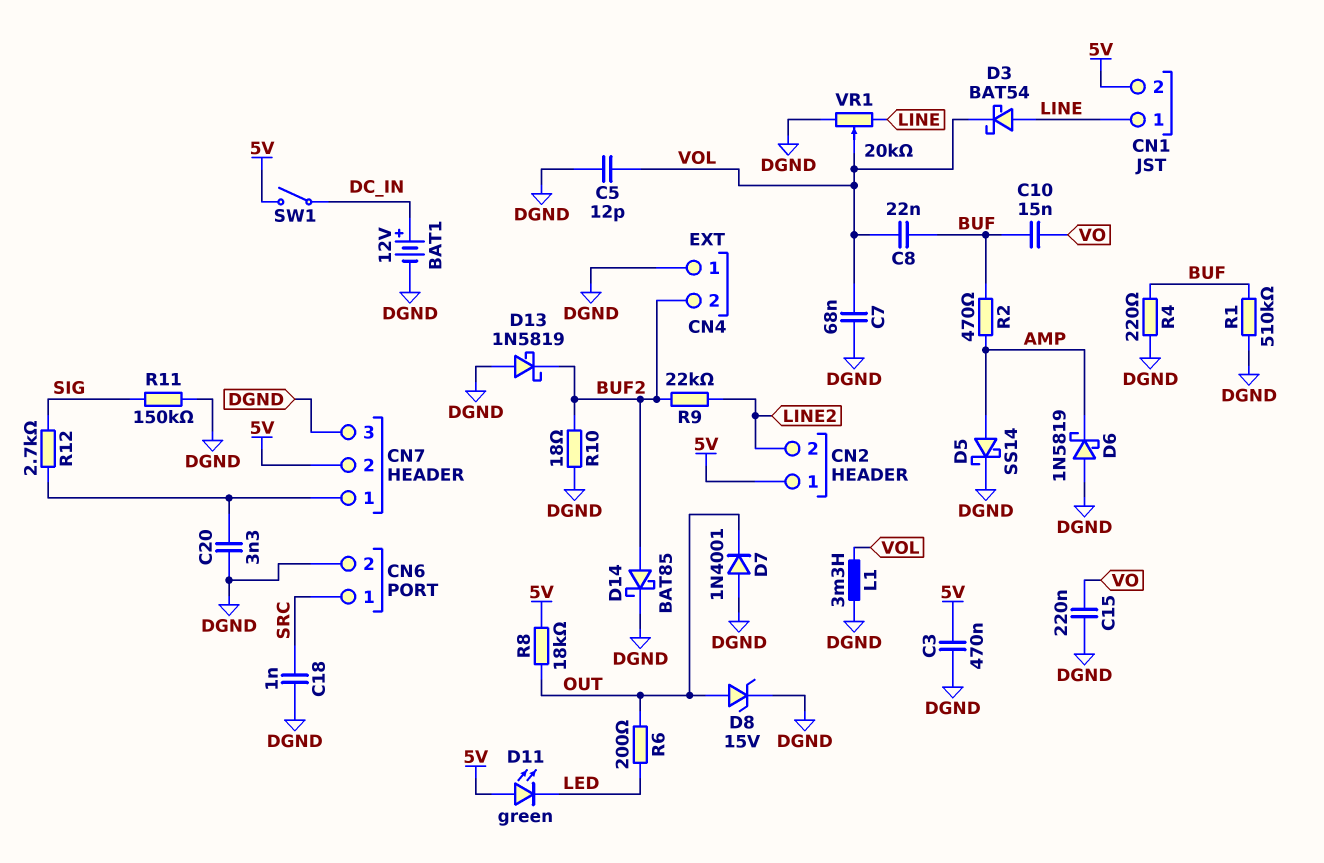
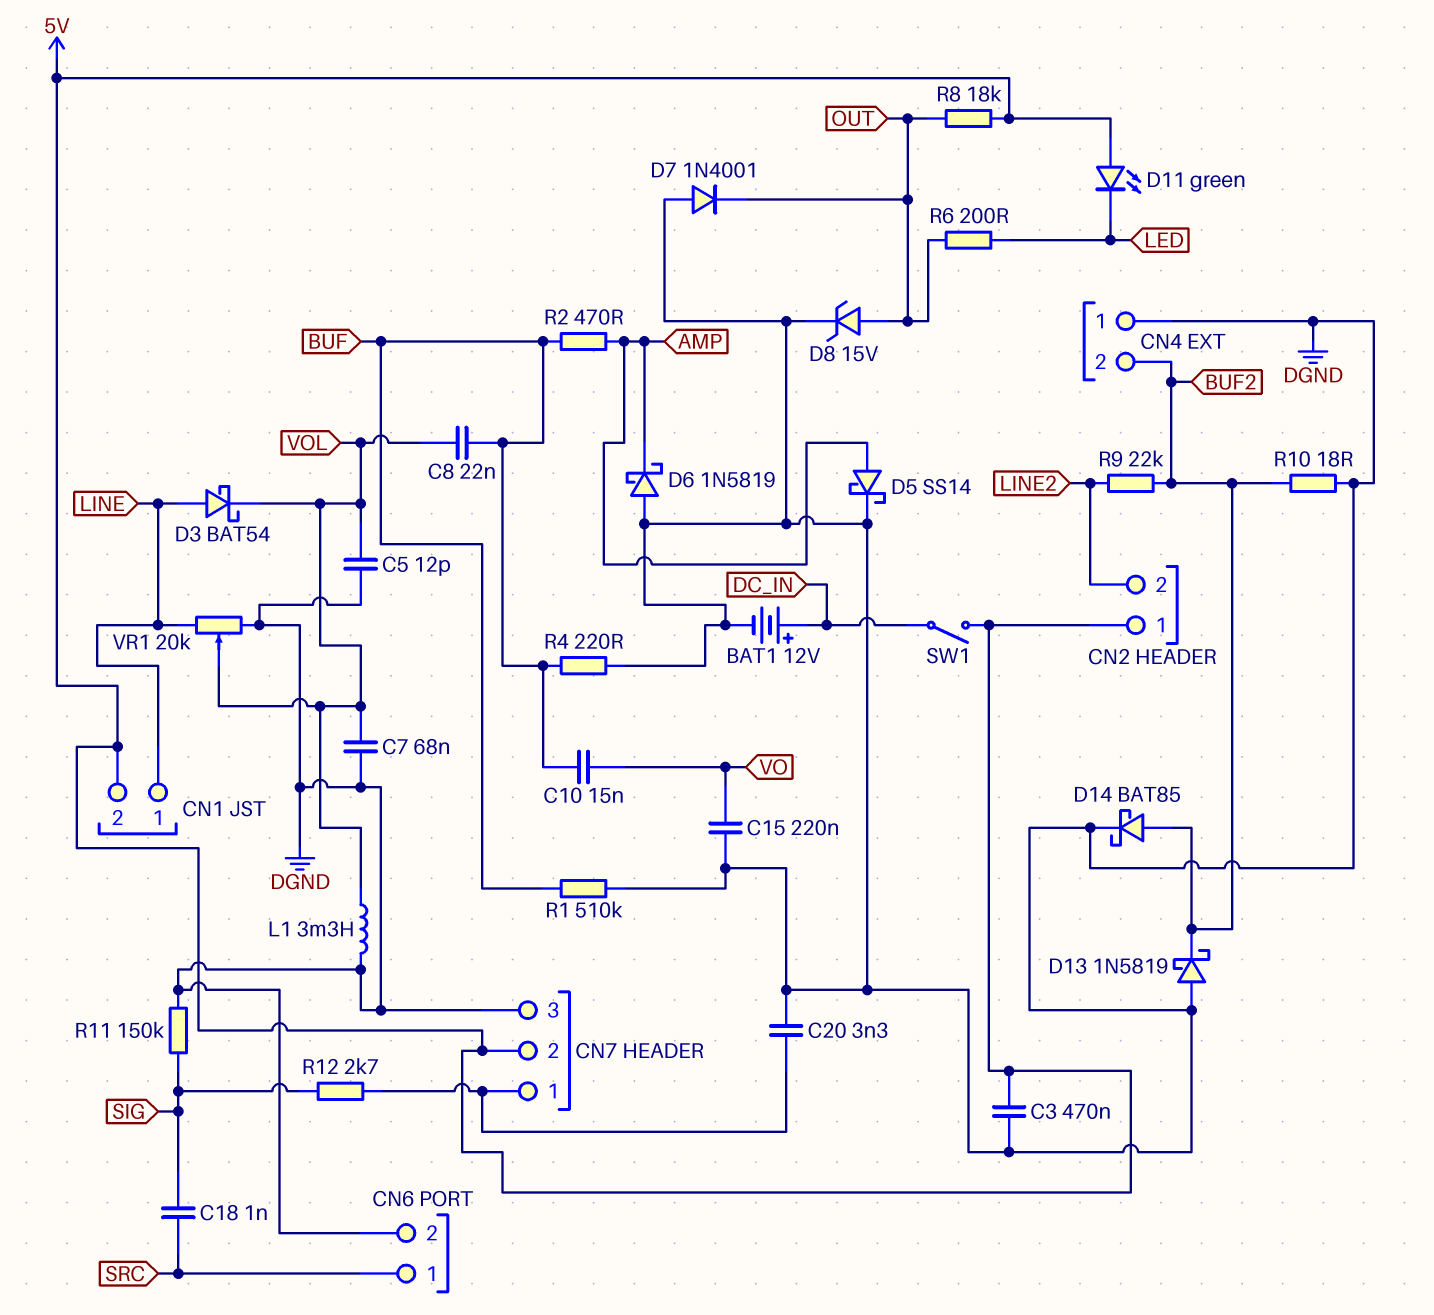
C18: 1nF (DGND, SRC) -> 1nF (SIG, SRC)

